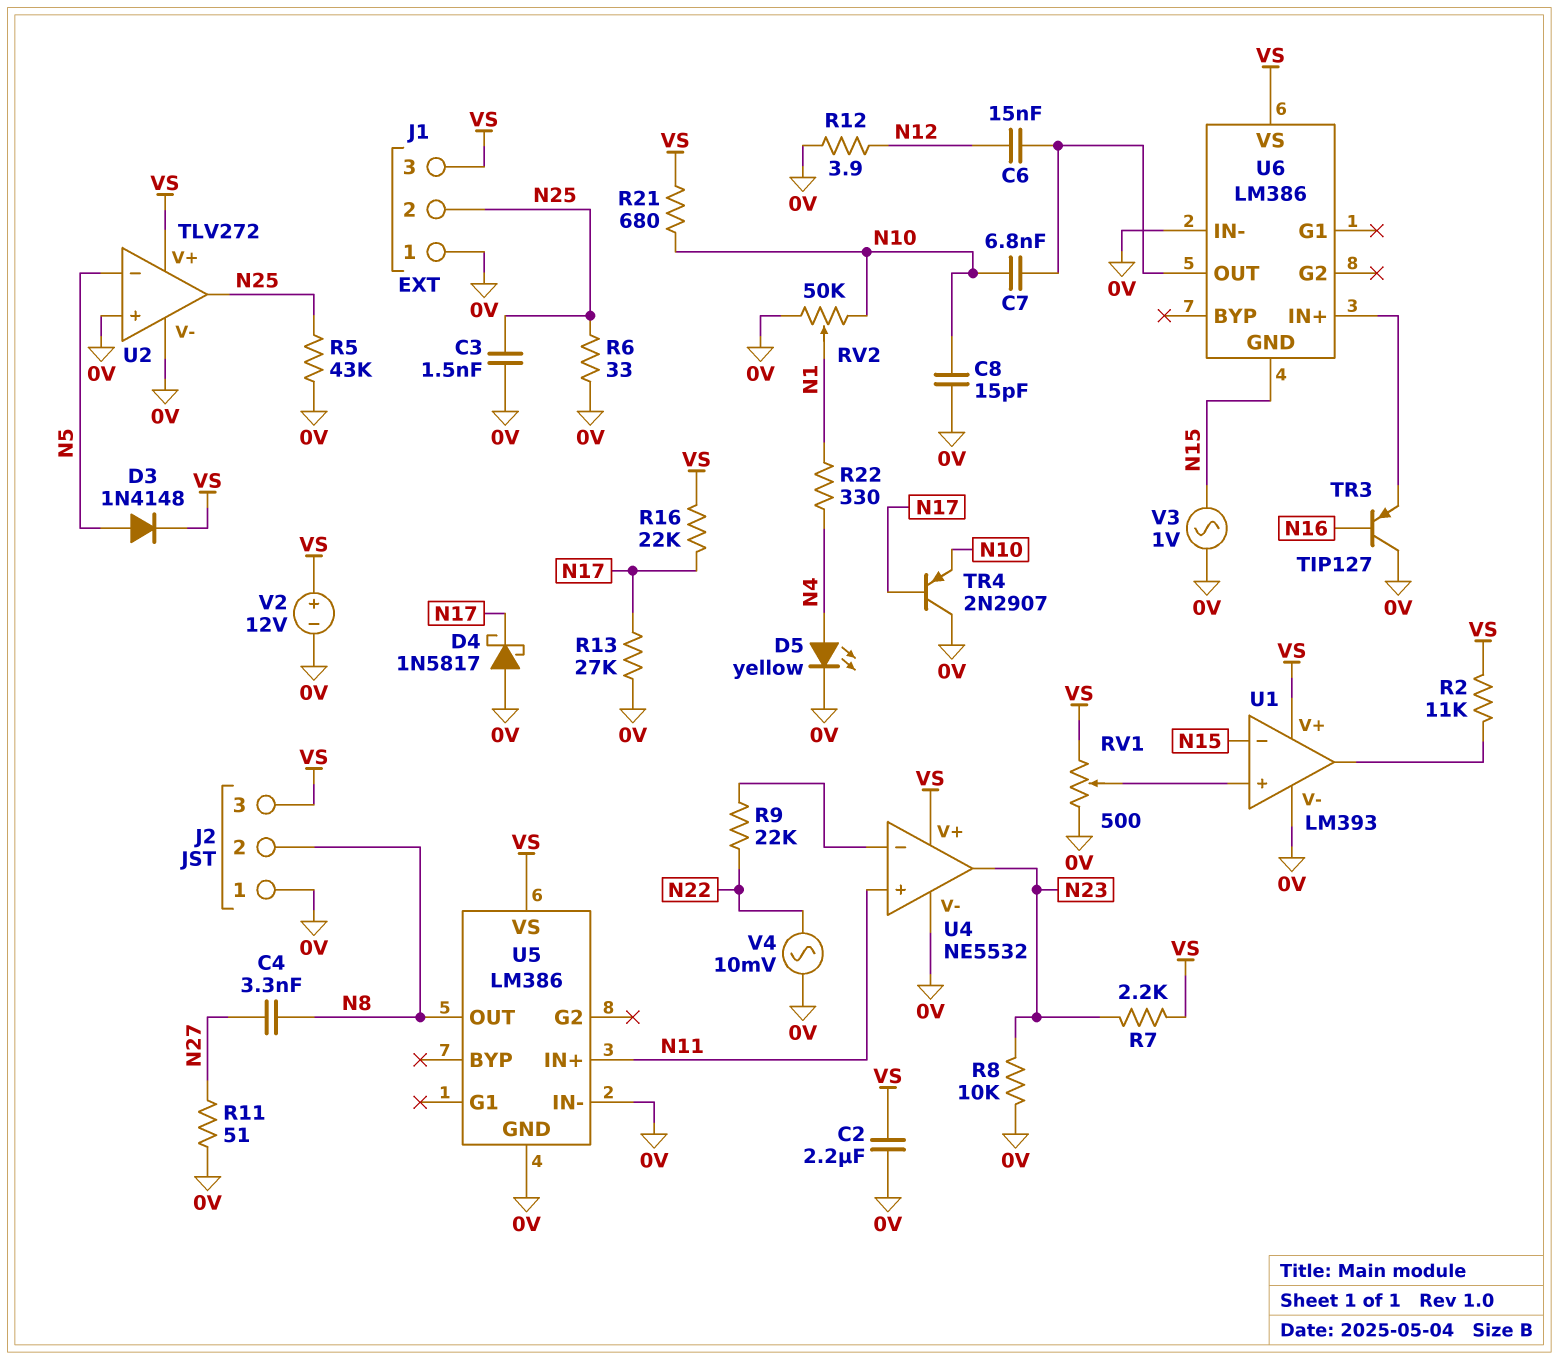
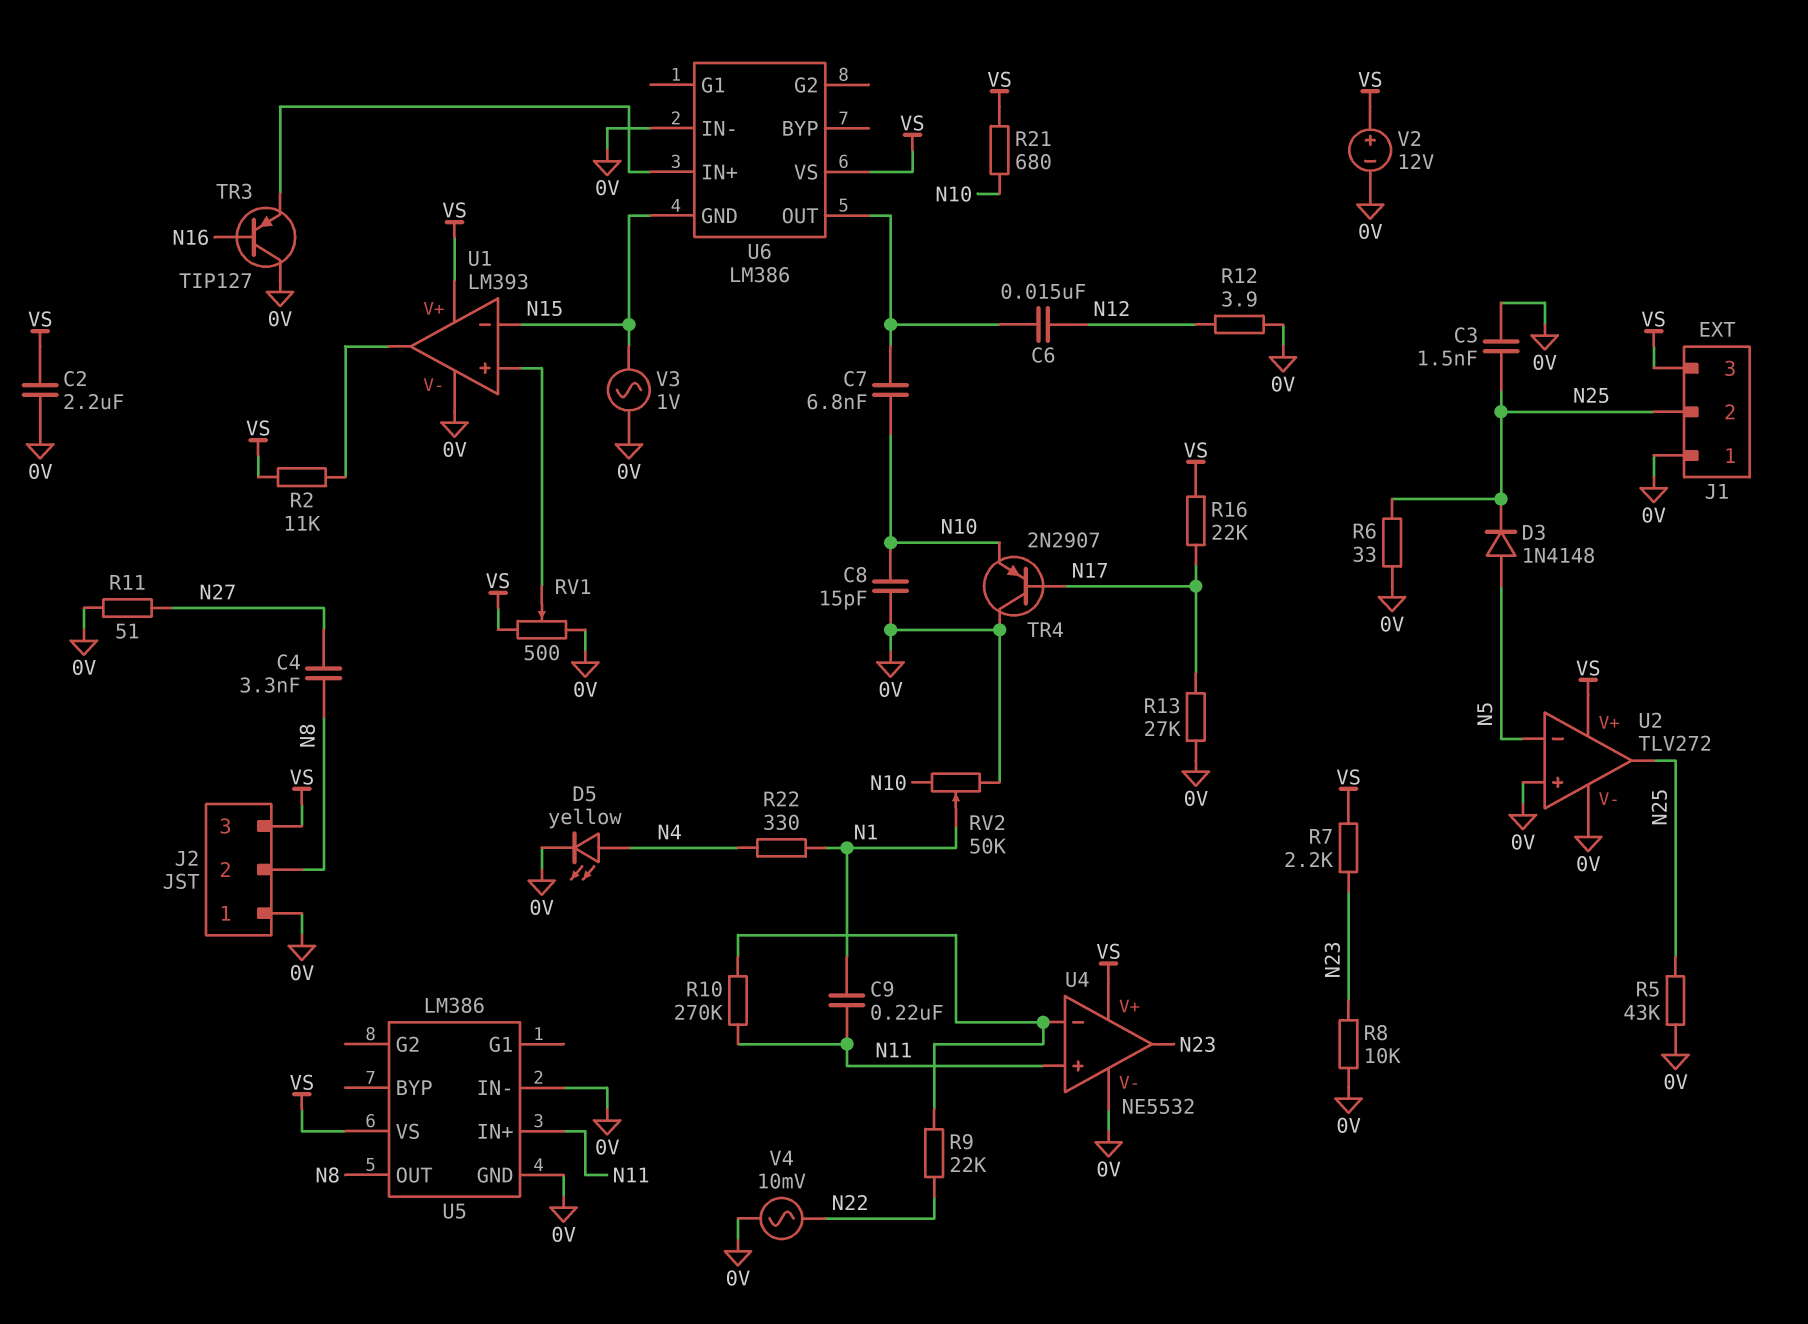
C9: none -> 220nF (N1, N11)
D3: diode 1N4148 (A N5, K VS) -> diode 1N4148 (A N5, K N25)
D4: schottky 1N5817 (A 0V, K N17) -> none
R10: none -> 270k (N11, U4/in-)

